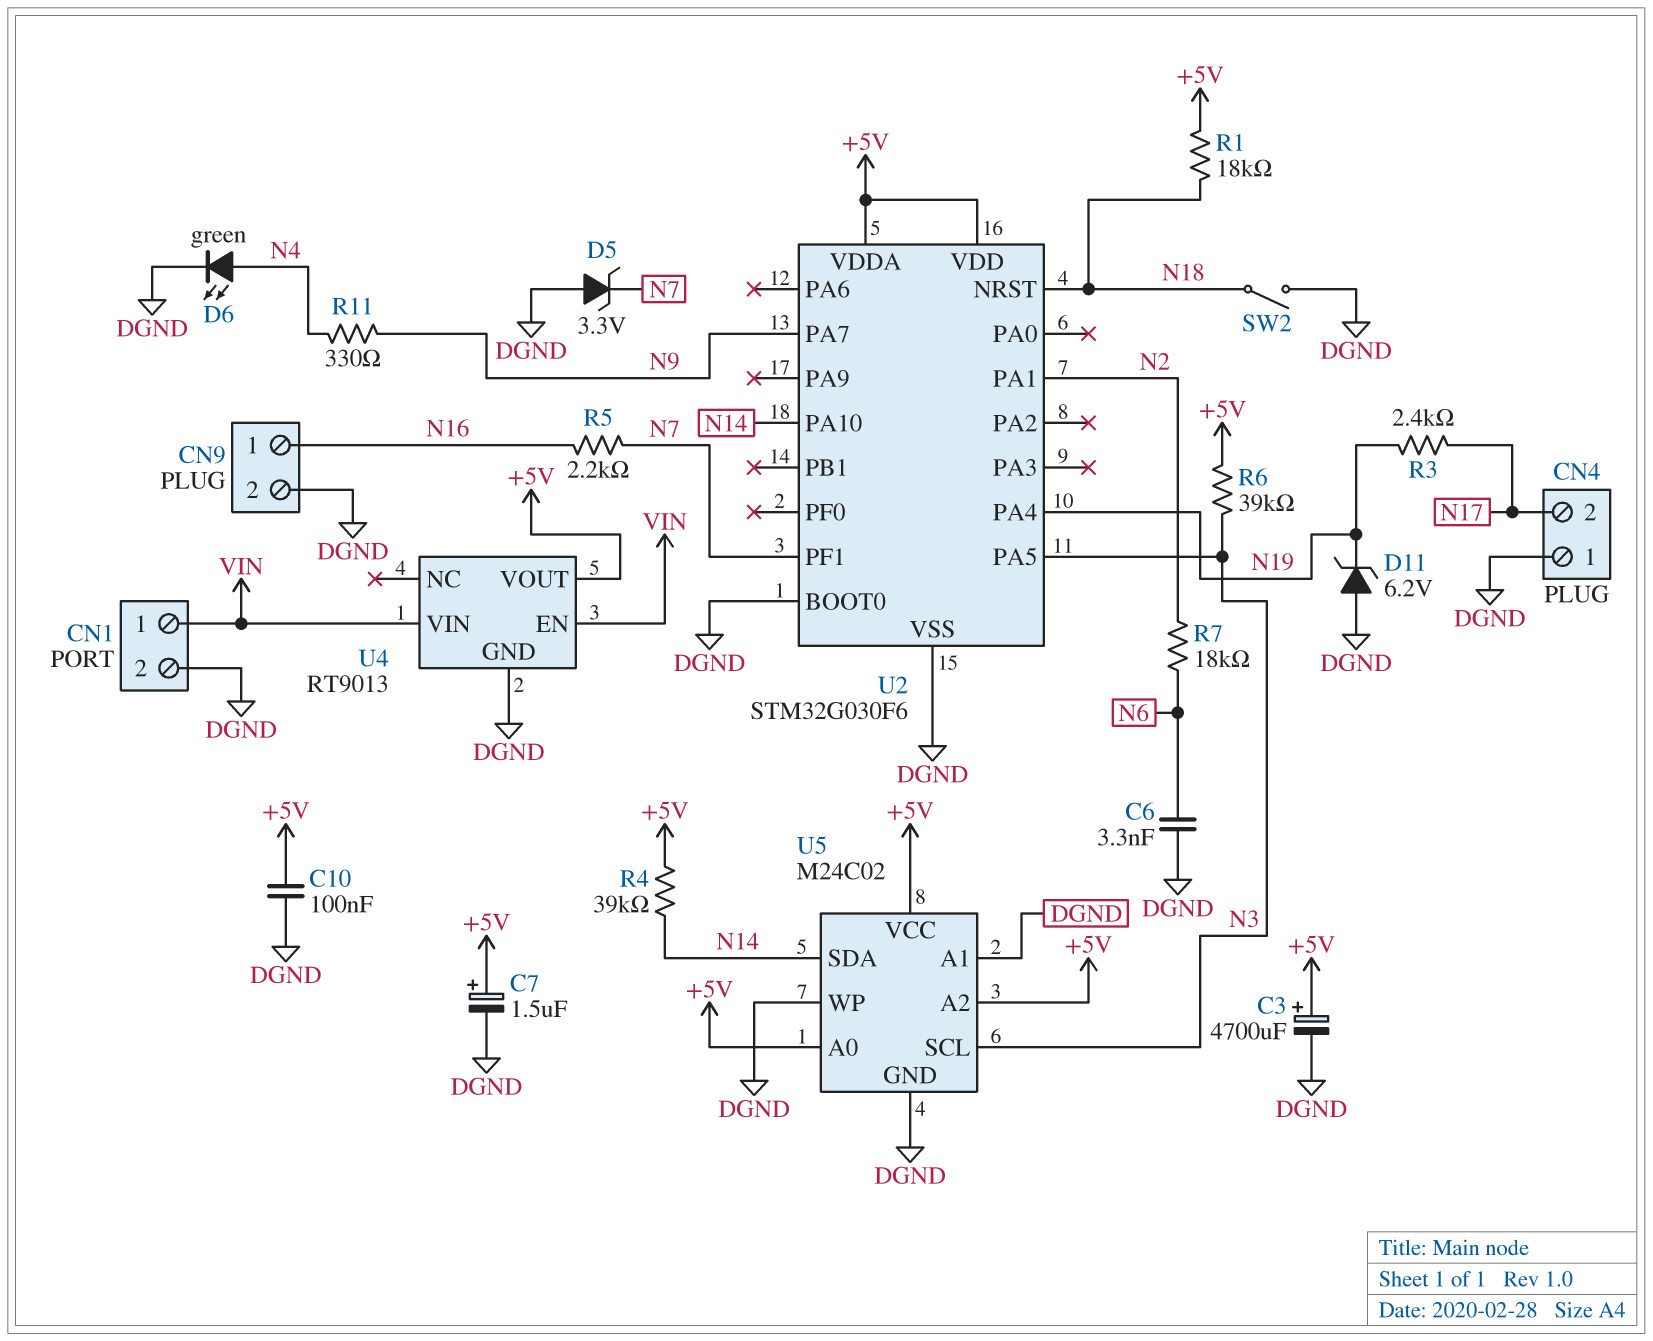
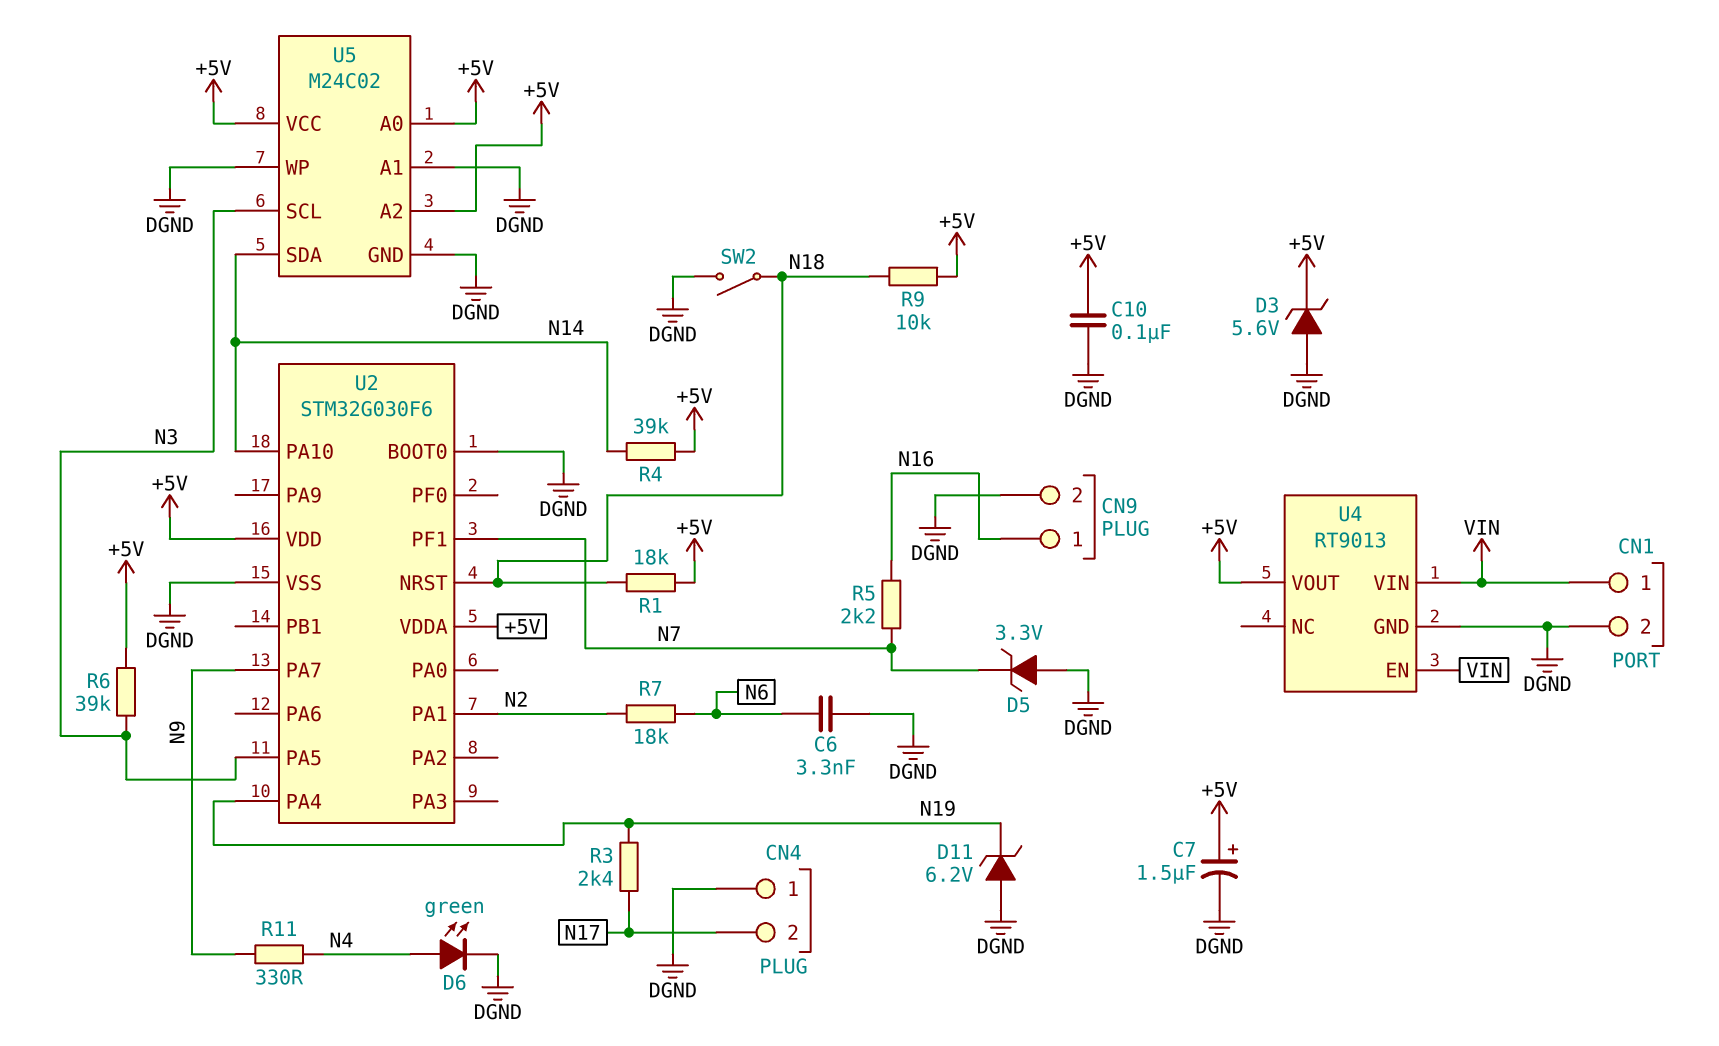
C3: 4700uF (plus +5V, minus DGND) -> none
D3: none -> zener 5.6V (A DGND, K +5V)
R9: none -> 10k (+5V, N18)

